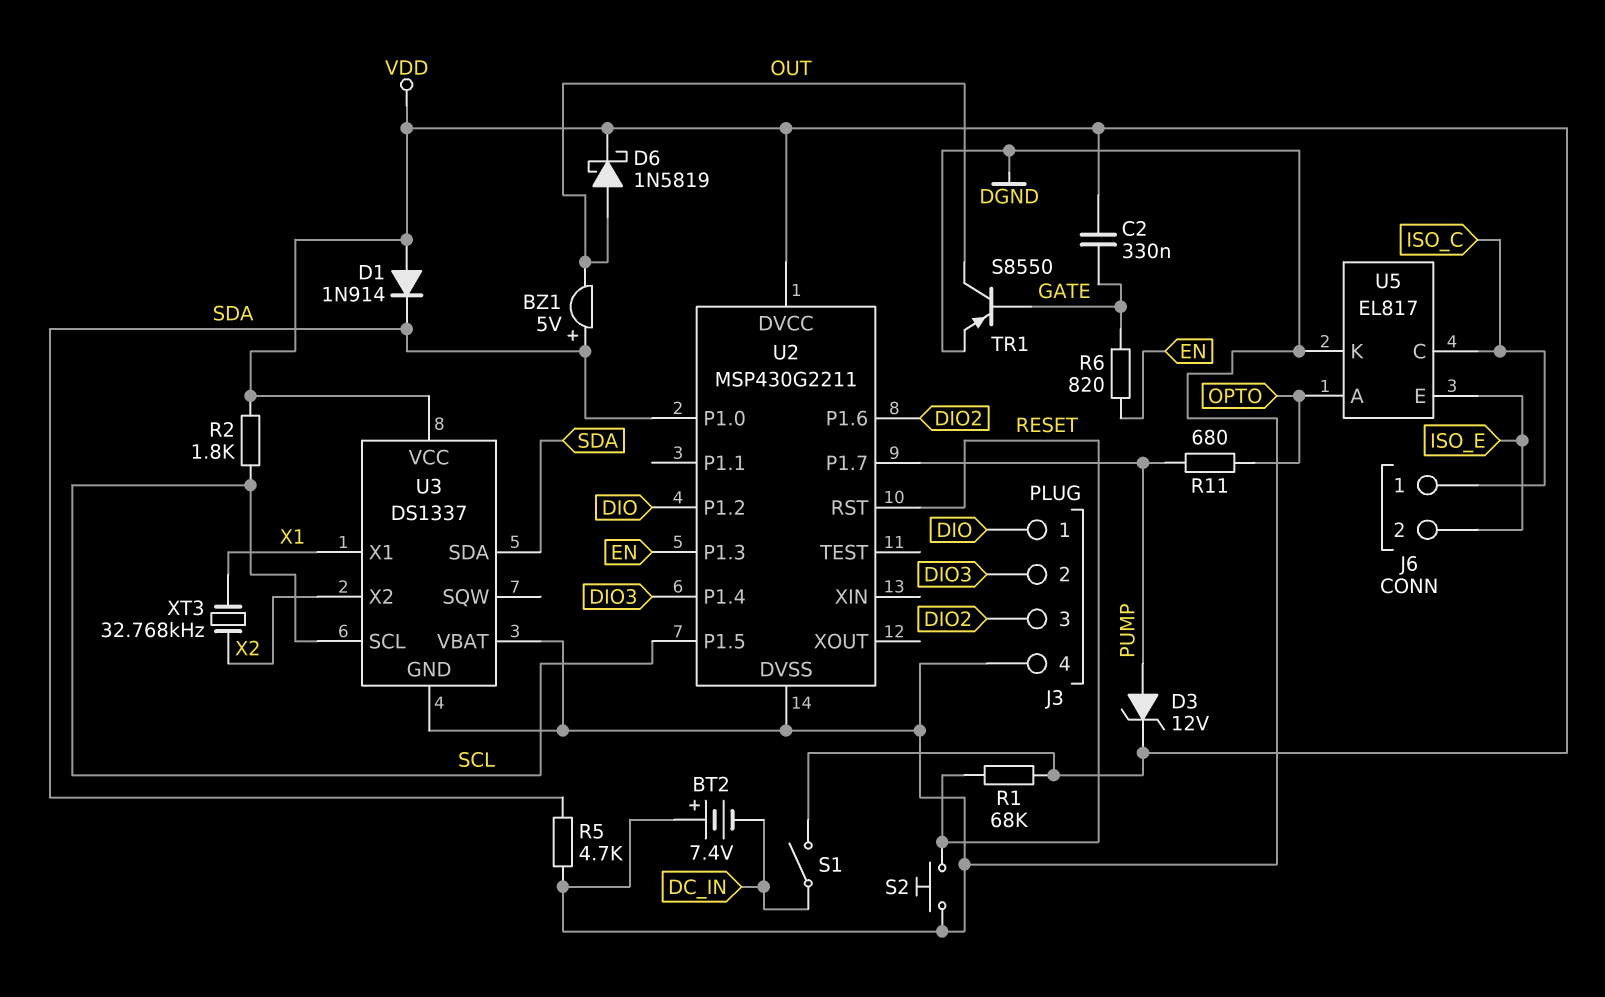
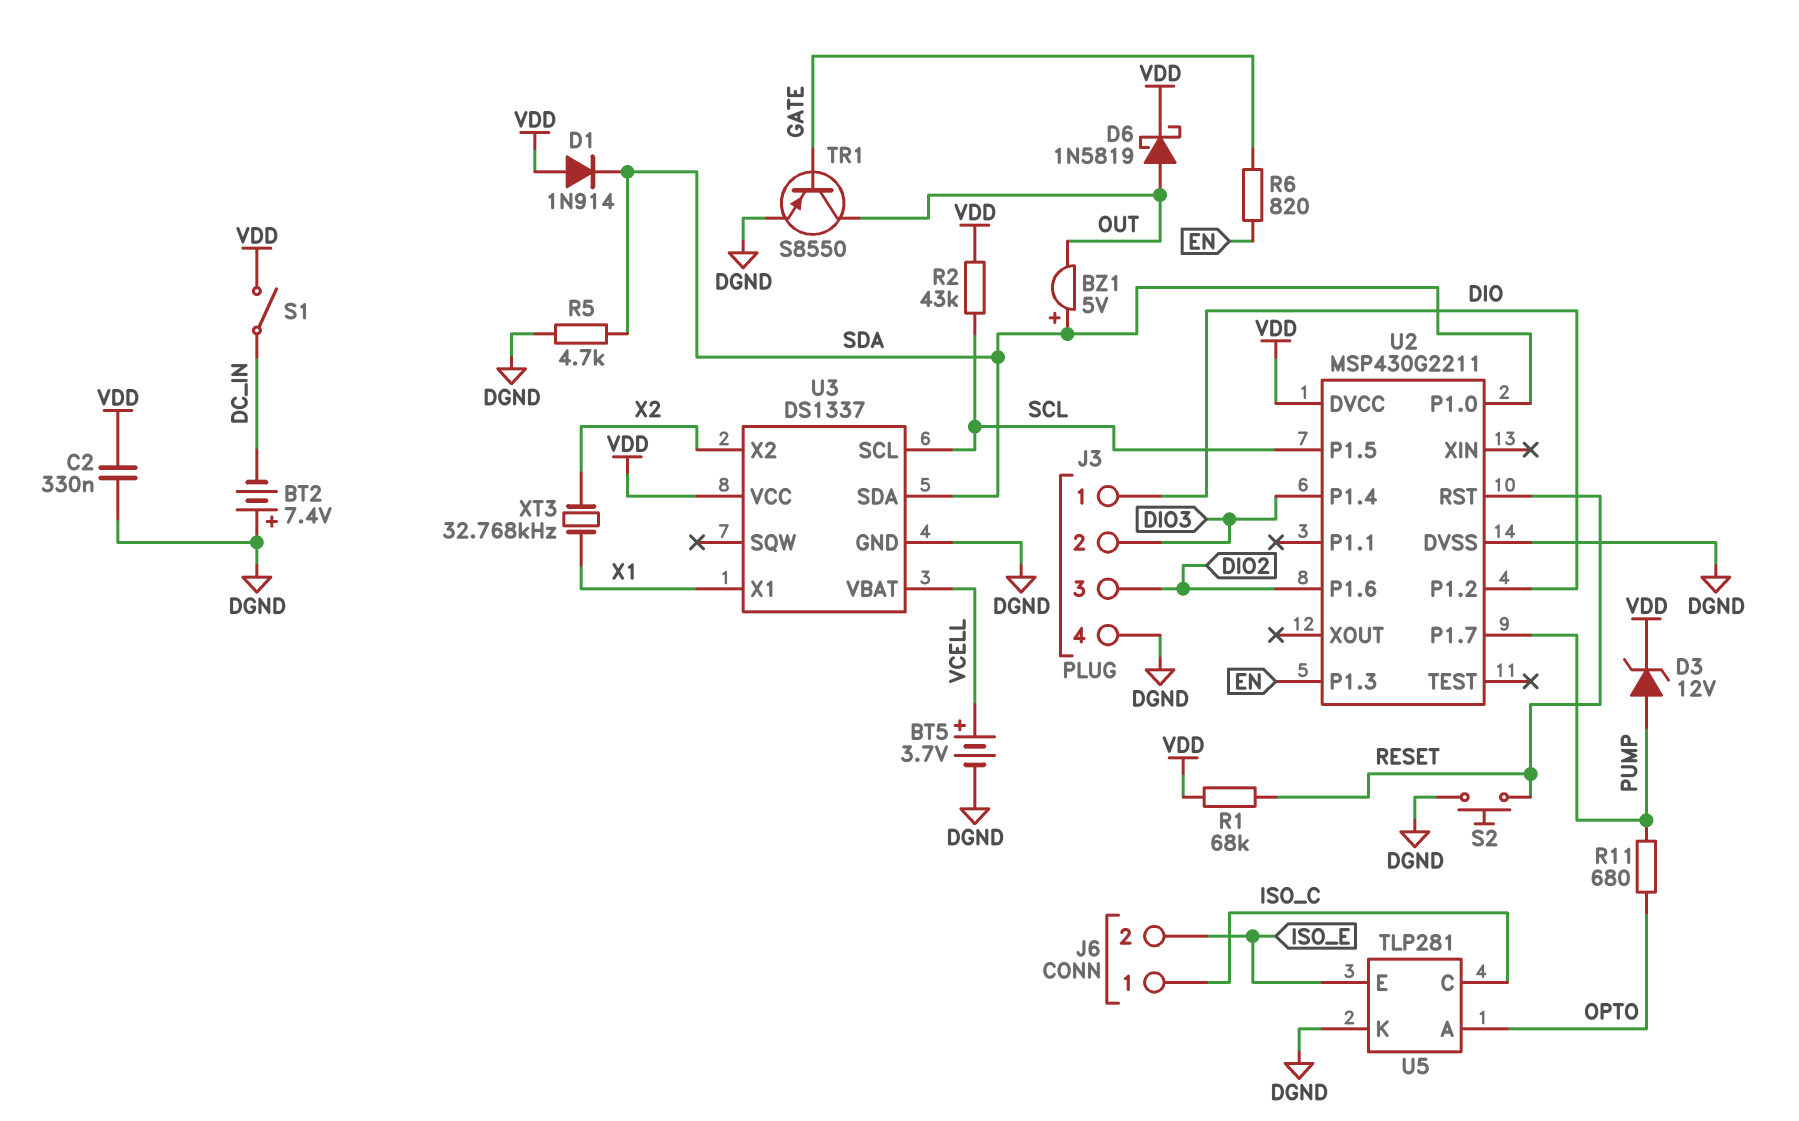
BT5: none -> 3.7V (plus VCELL, minus DGND)
C2: 330nF (GATE, VDD) -> 330nF (DGND, VDD)
R2: 1.8k (SCL, VDD) -> 43k (SCL, VDD)
U3 pin VBAT: DGND -> VCELL
U5: EL817 -> TLP281

